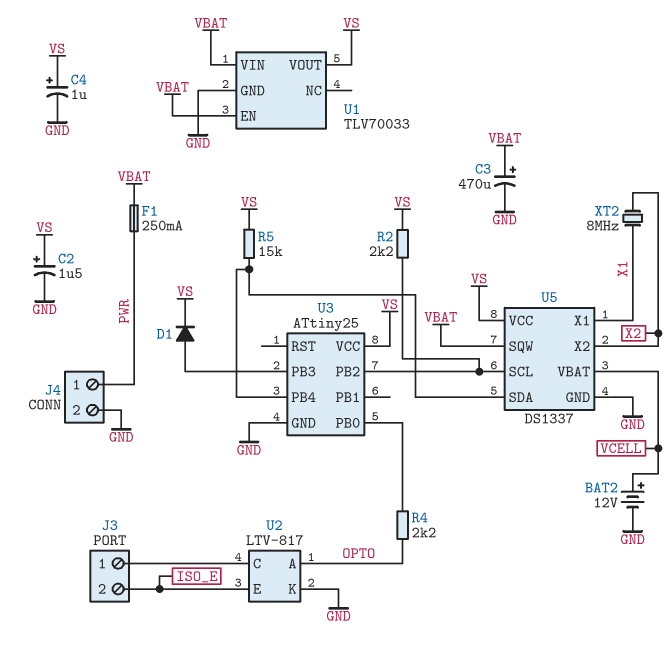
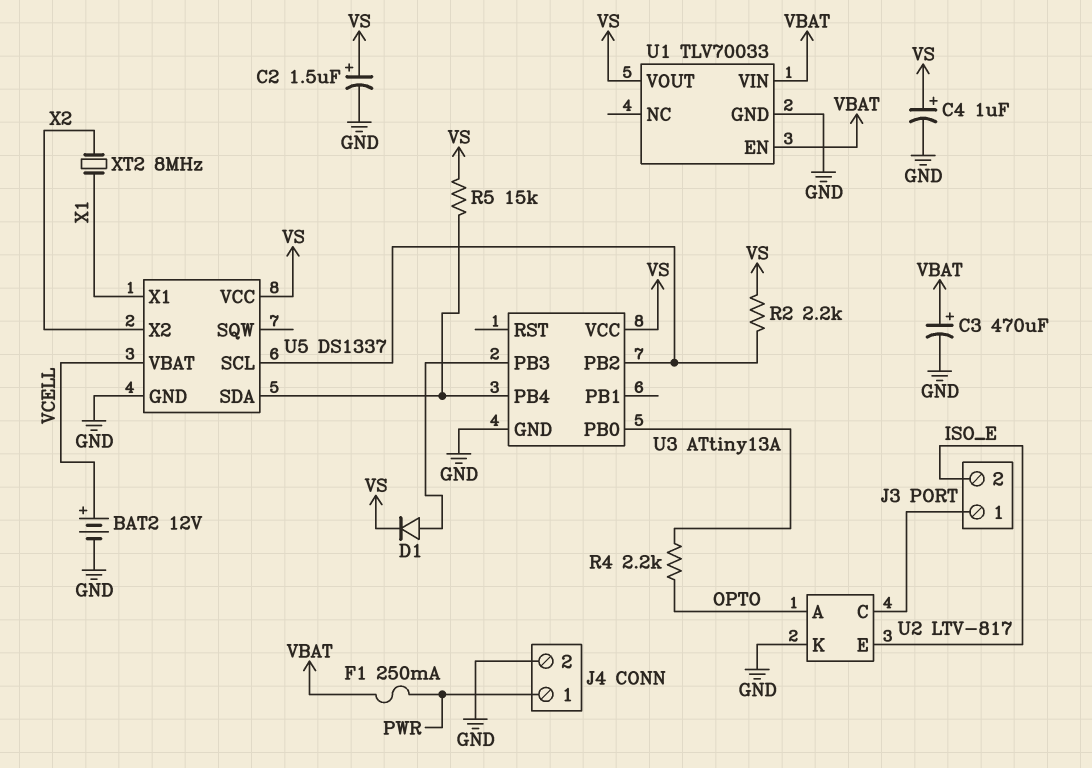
U3: ATtiny25 -> ATtiny13A
U5 pin SQW: VBAT -> none

